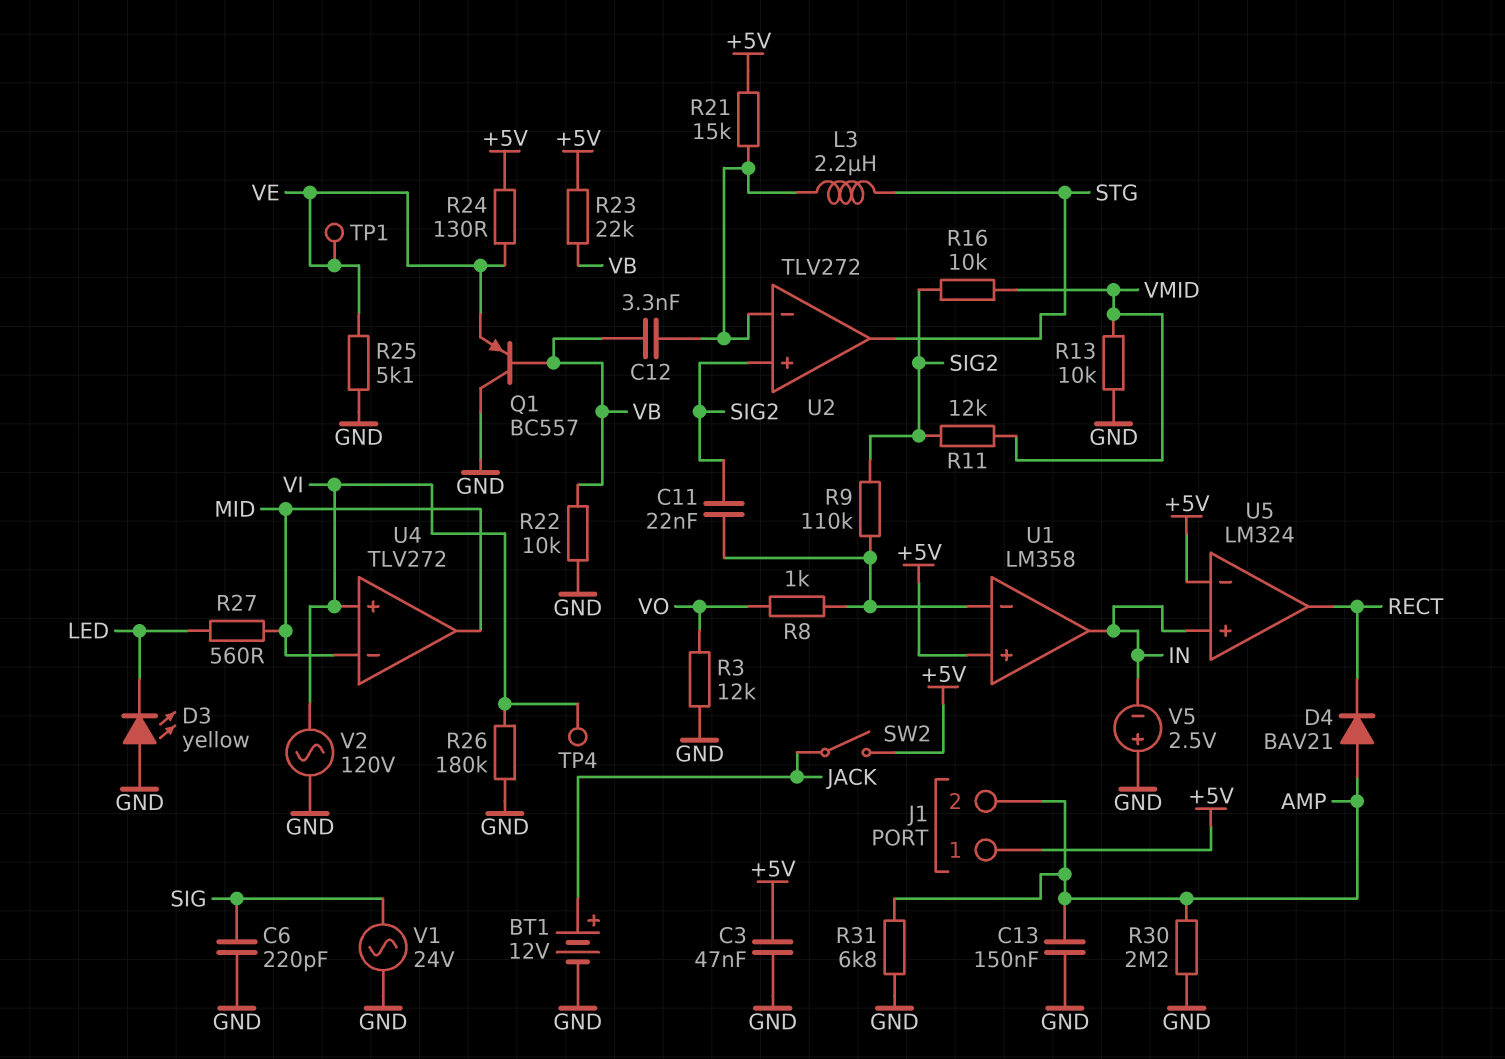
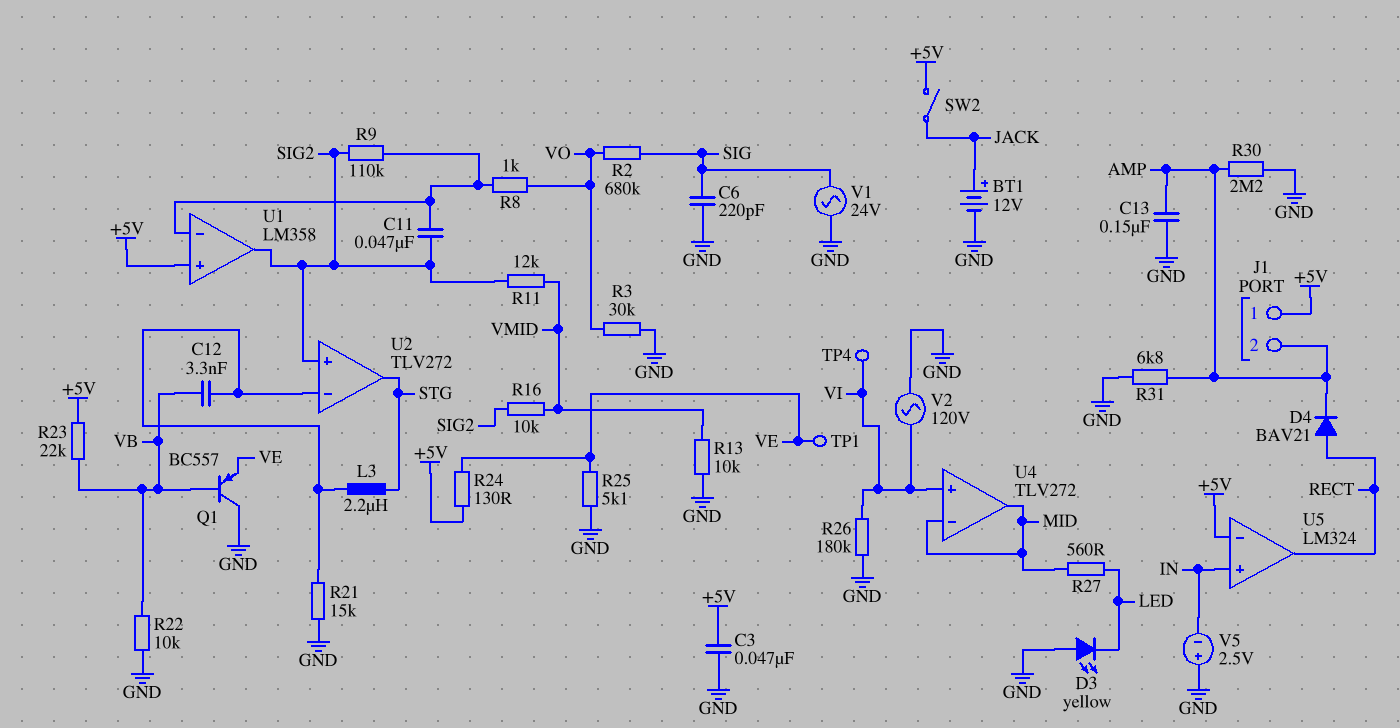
C11: 22nF (SIG2, U1/in-) -> 47nF (SIG2, U1/in-)
D4: diode BAV21 (A AMP, K RECT) -> diode BAV21 (A RECT, K AMP)
R2: none -> 680k (SIG, VO)
R3: 12k (GND, VO) -> 30k (GND, VO)
R21: 15k (+5V, U2/in-) -> 15k (GND, U2/in-)
U1 pin out: IN -> SIG2

